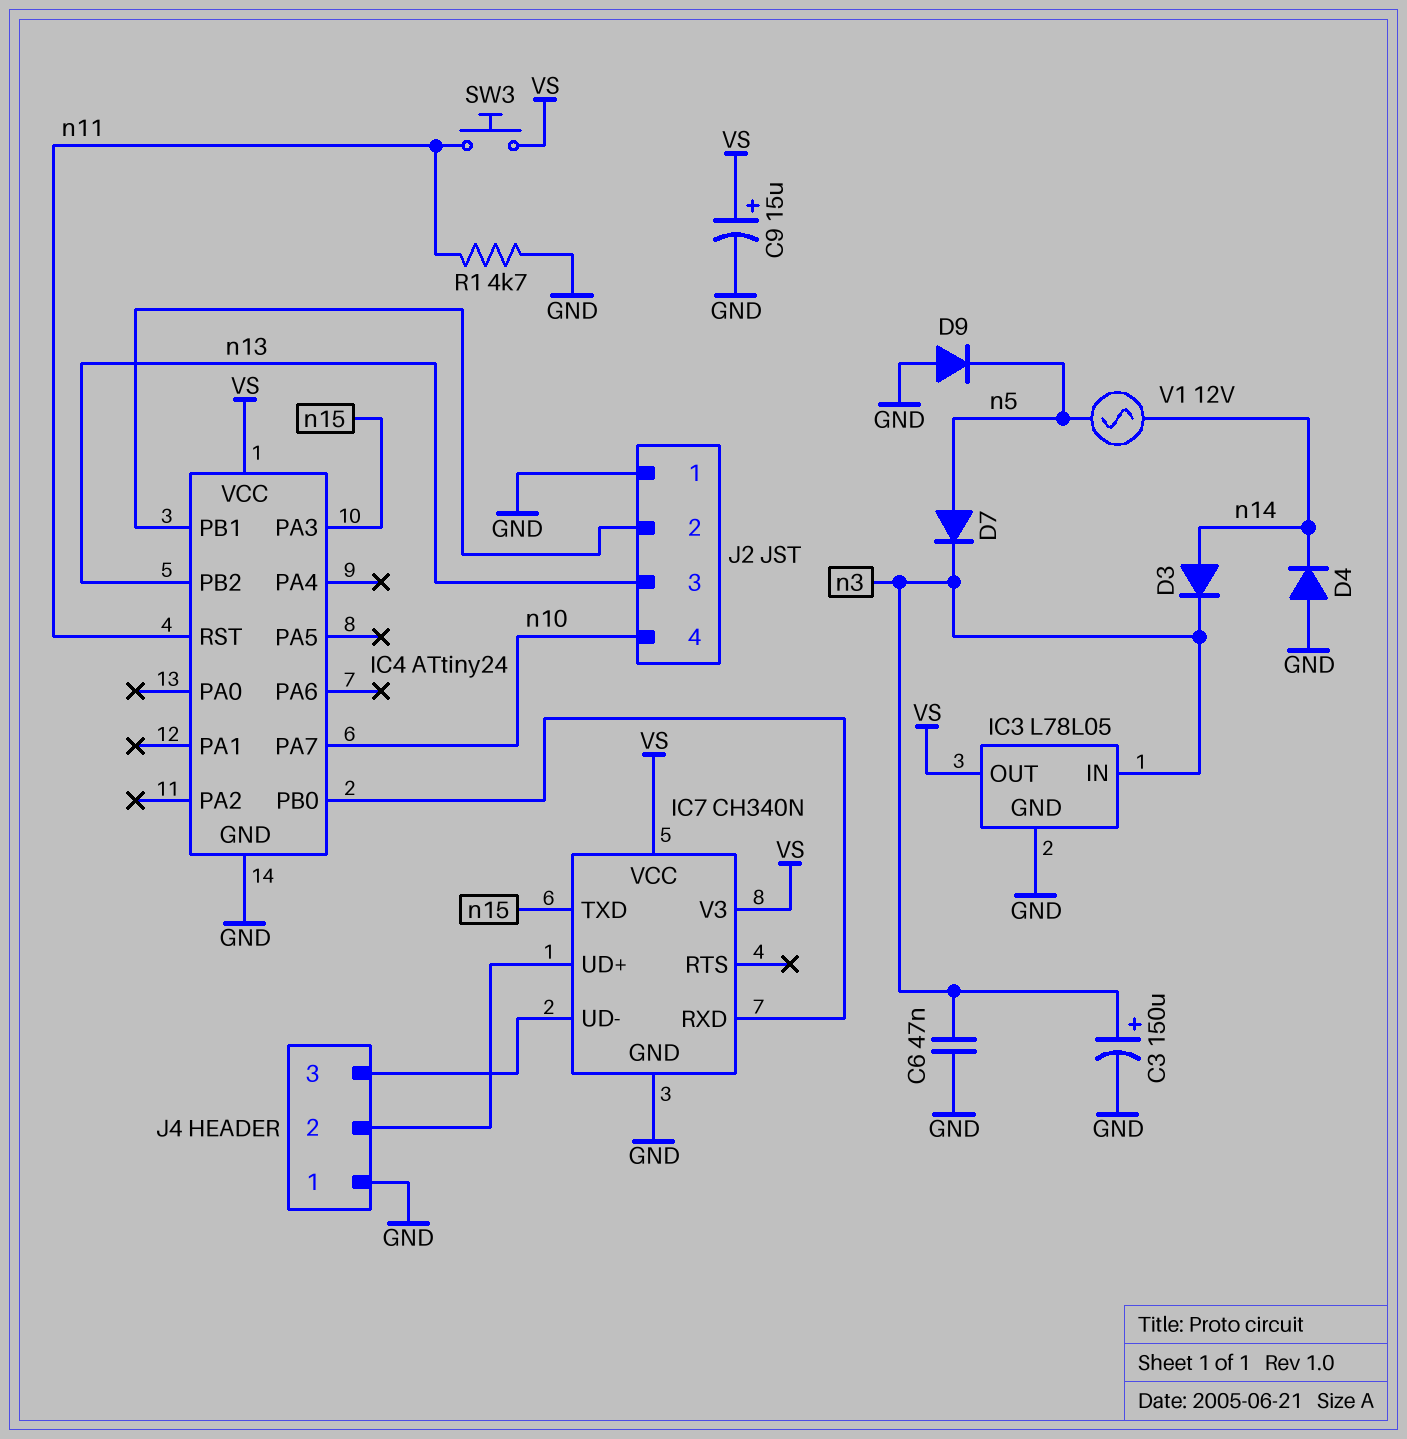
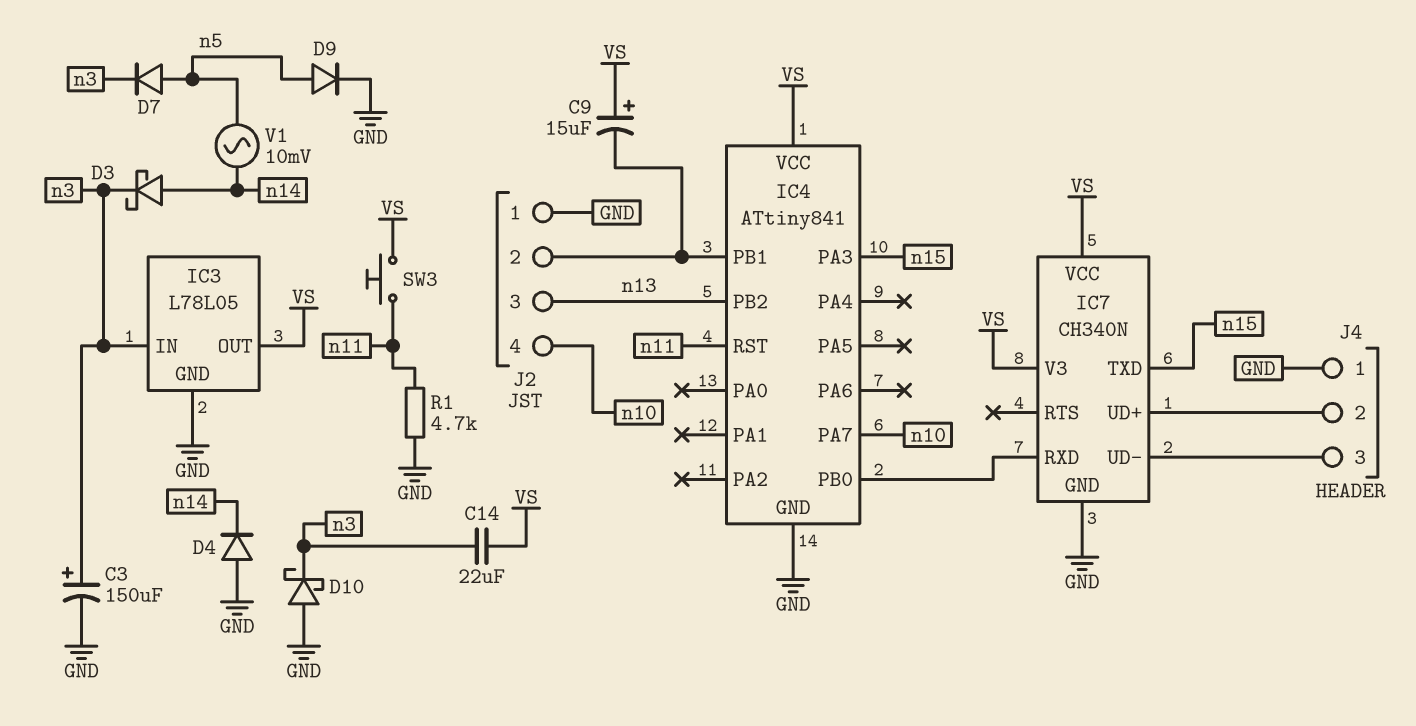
C6: 47nF (GND, n3) -> none
C9: 15uF (plus VS, minus GND) -> 15uF (plus VS, minus IC4/PB1)
C14: none -> 22uF (VS, n3)
D3: diode (A n14, K n3) -> schottky (A n14, K n3)
D9: diode (A GND, K n5) -> diode (A n5, K GND)
D10: none -> schottky (A GND, K n3)
IC4: ATtiny24 -> ATtiny841
V1: AC 12V (n5, n14) -> AC 10mV (n5, n14)

